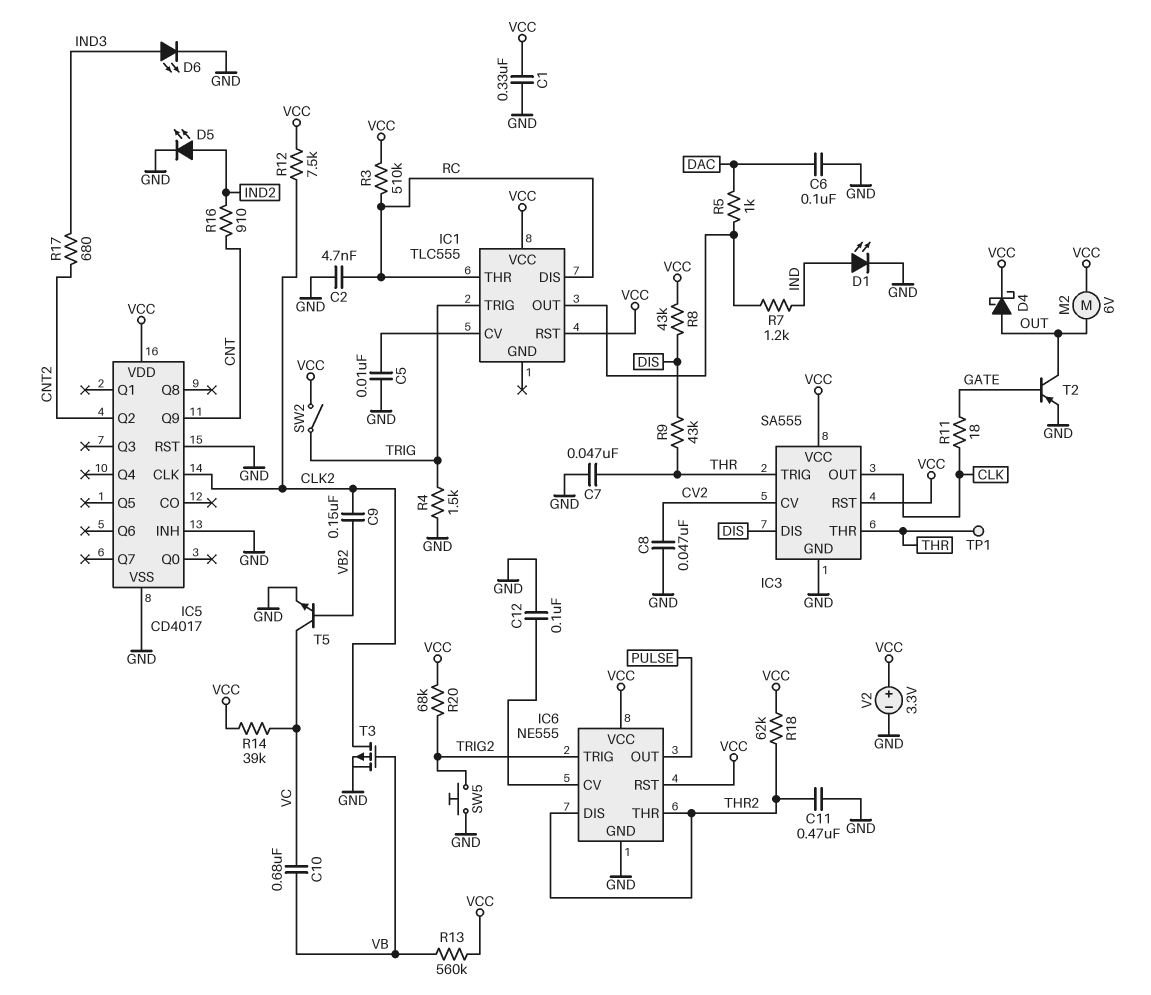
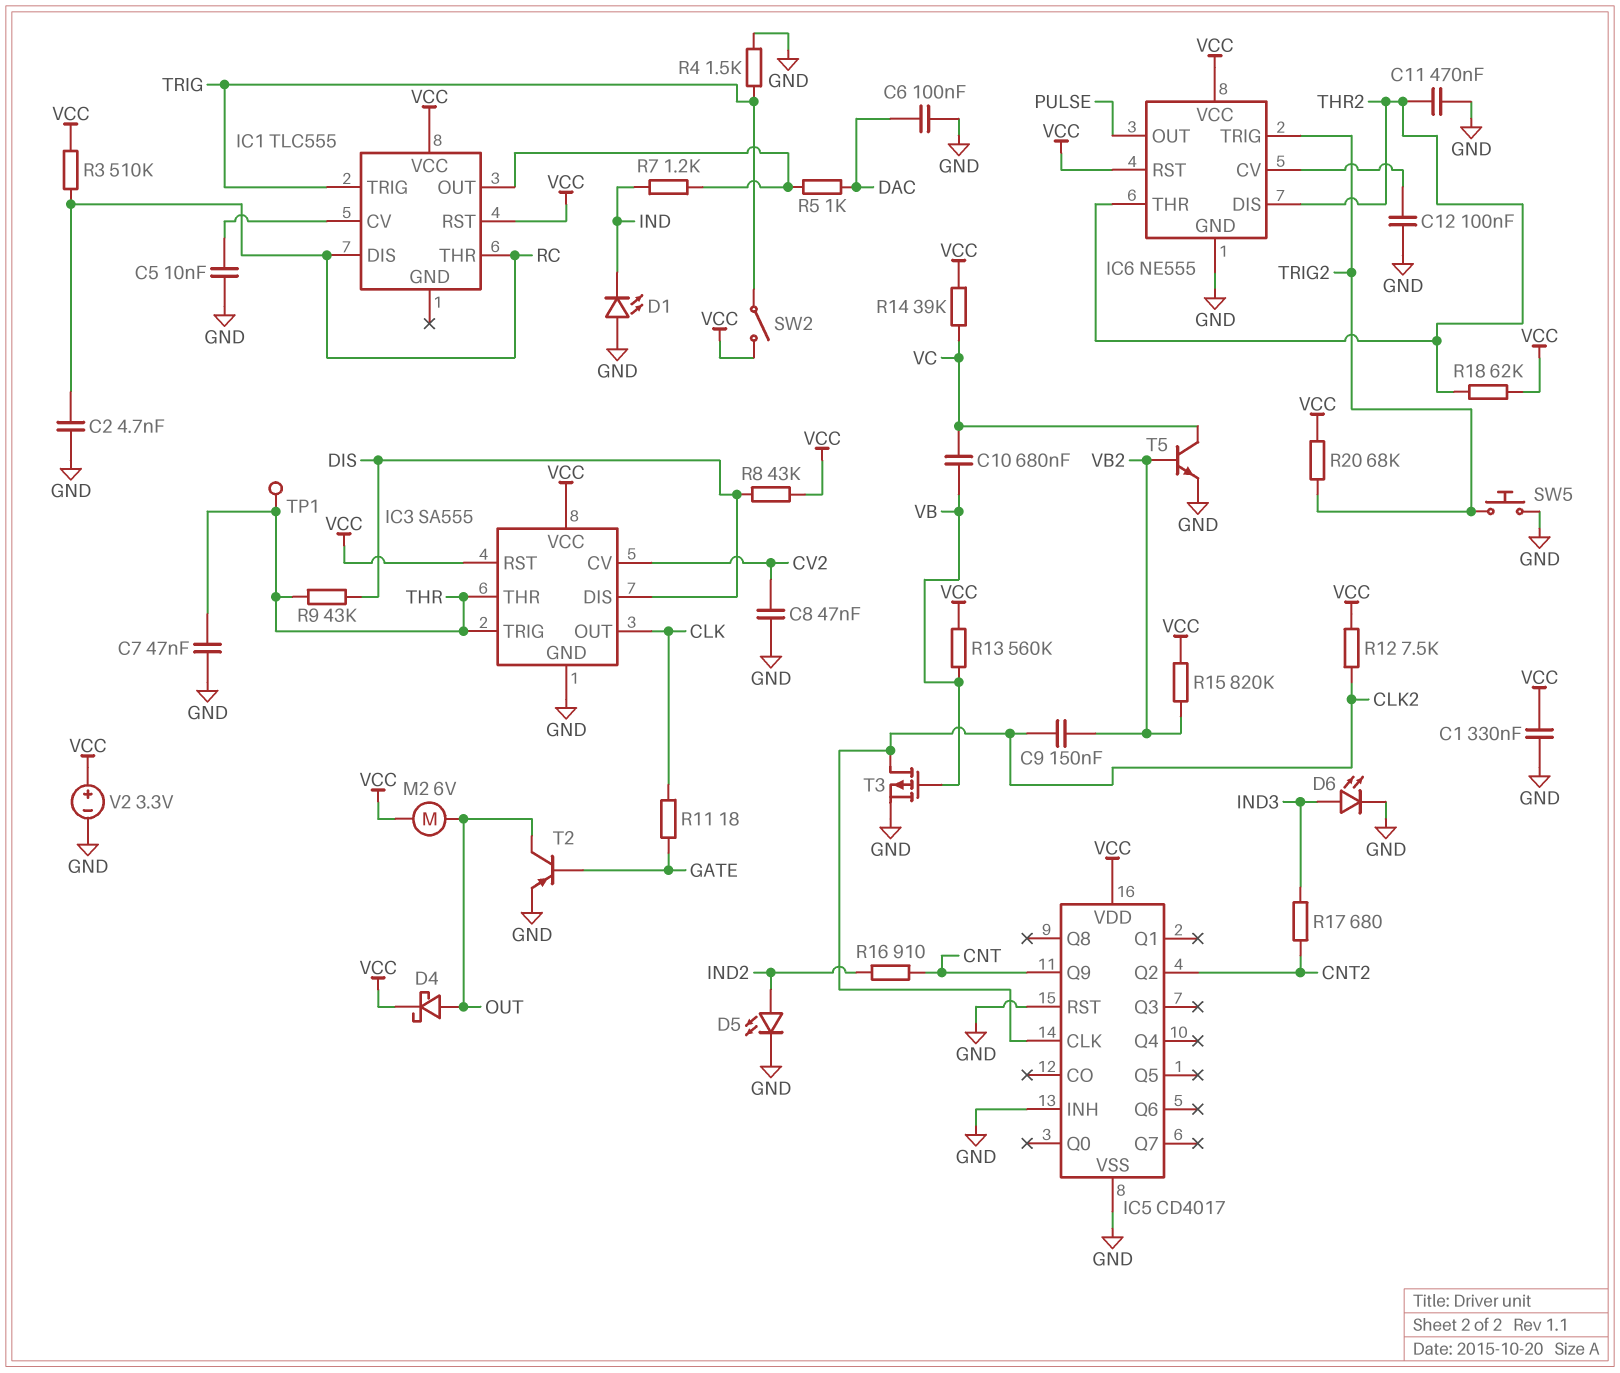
D1: LED (A IND, K GND) -> LED (A GND, K IND)
R15: none -> 820k (VB2, VCC)

